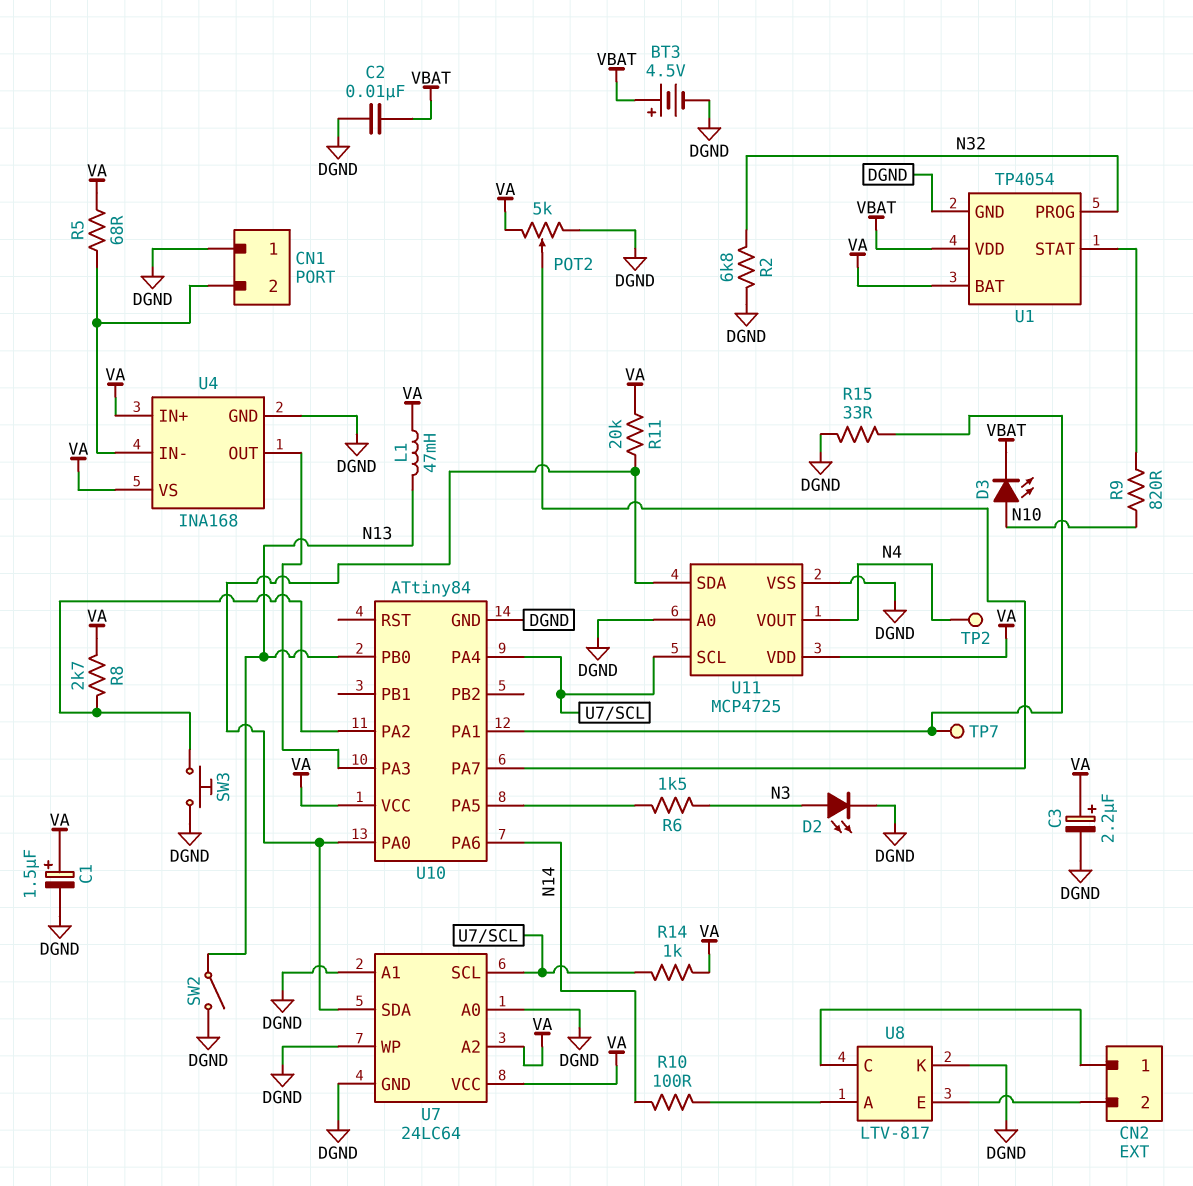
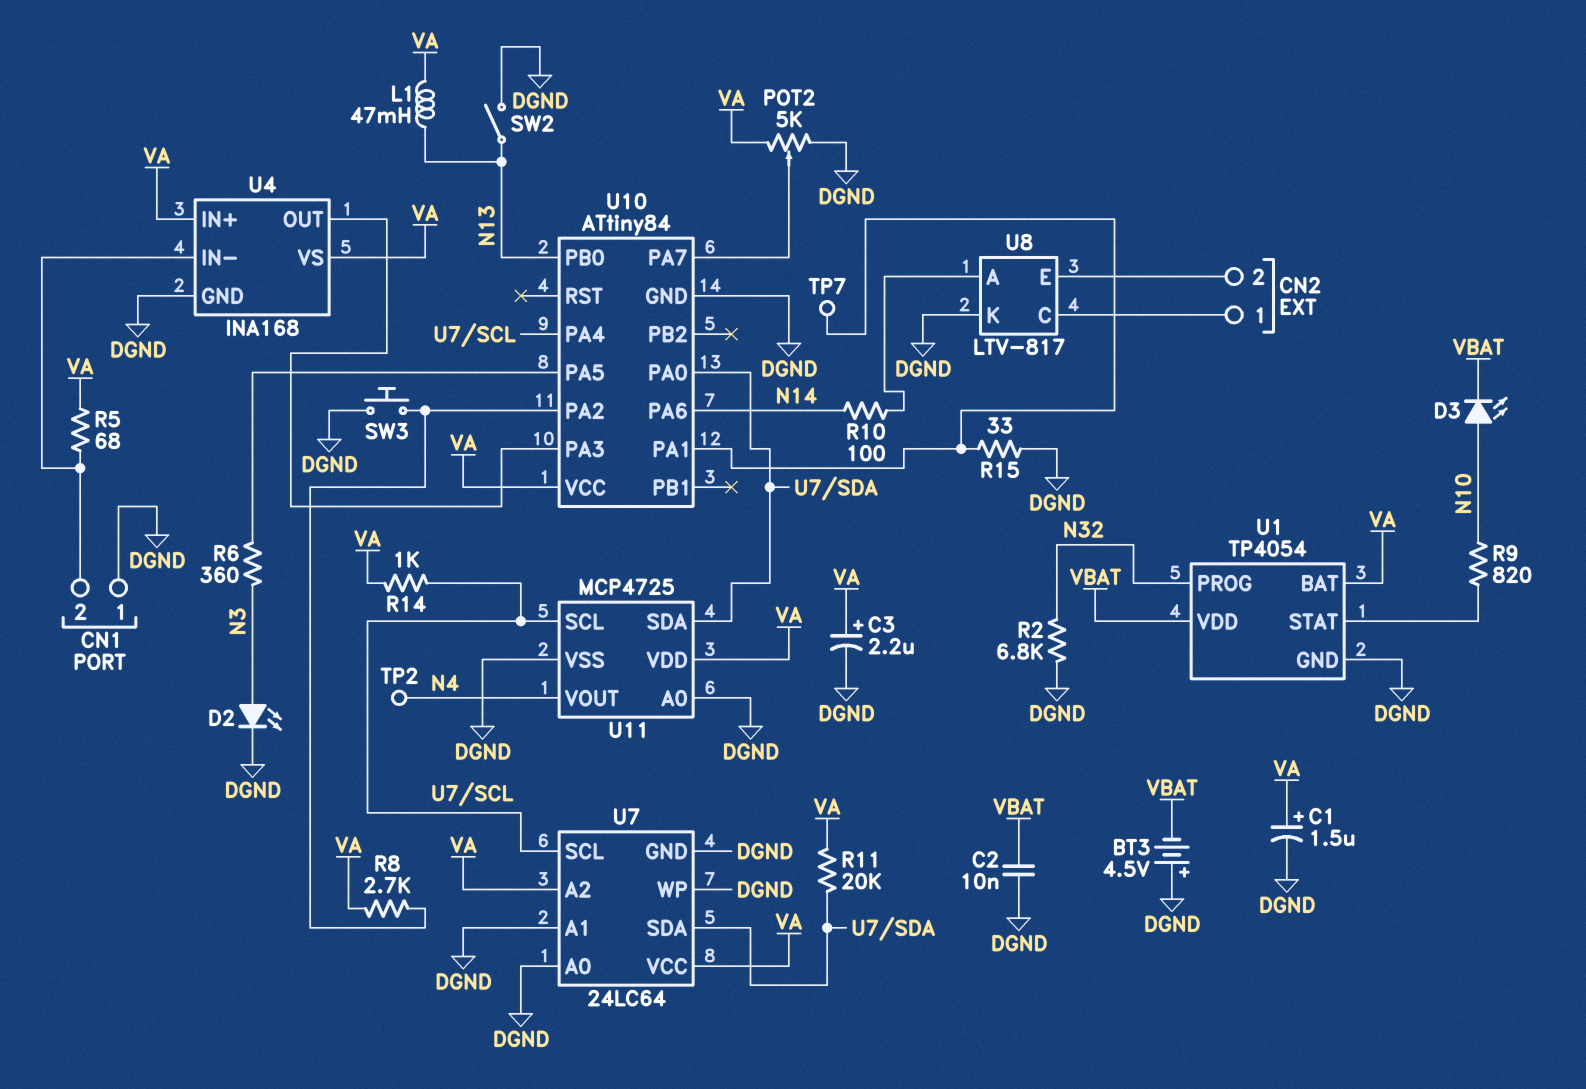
BT3: 4.5V (plus VBAT, minus DGND) -> 4.5V (plus DGND, minus VBAT)
R6: 1.5k (N3, U10/PA5) -> 360 (N3, U10/PA5)

